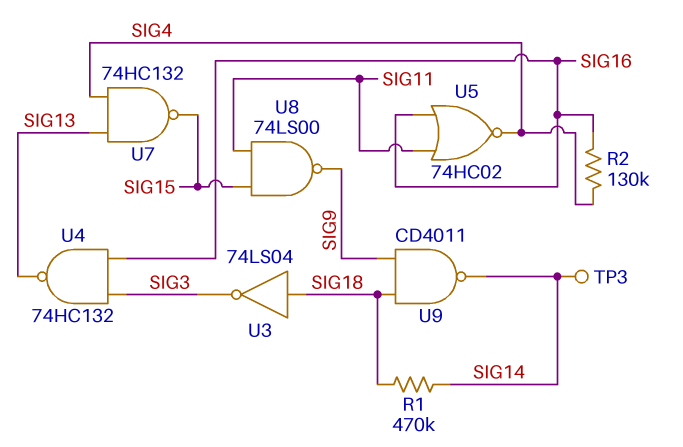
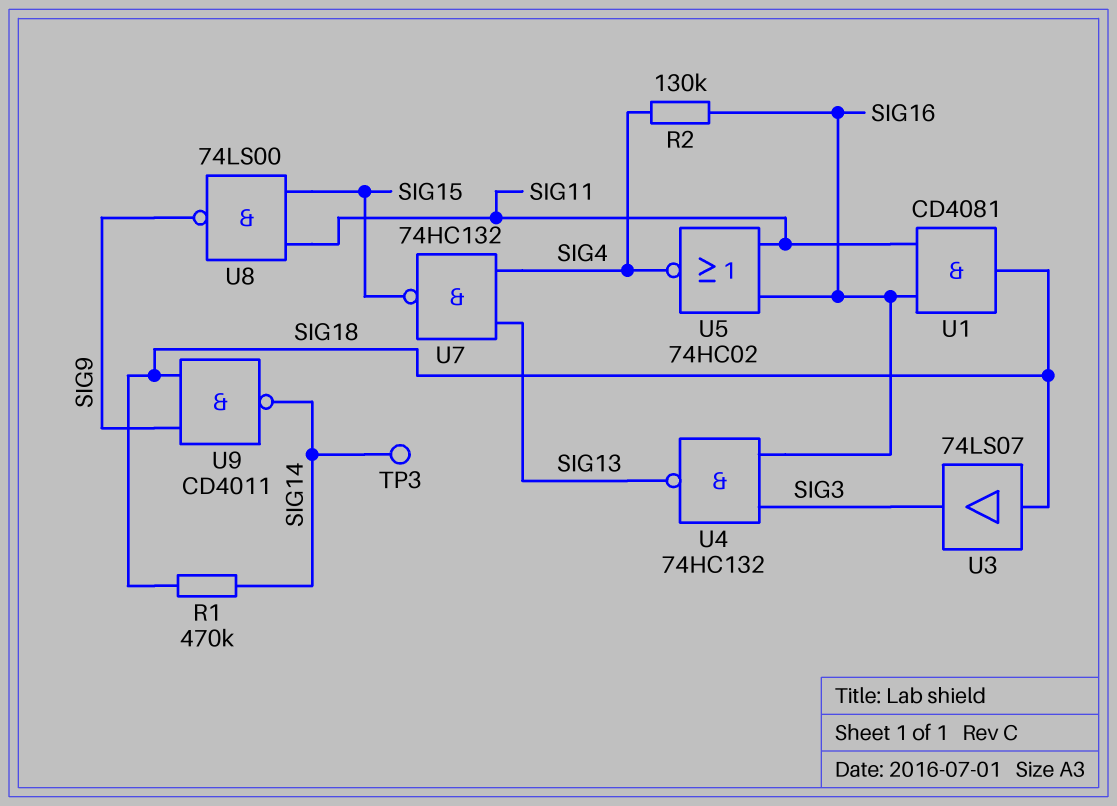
U1: none -> AND CD4081 (in SIG11, in SIG16, out SIG18)
U3: NOT 74LS04 (in SIG18, out SIG3) -> buffer 74LS07 (in SIG18, out SIG3)

